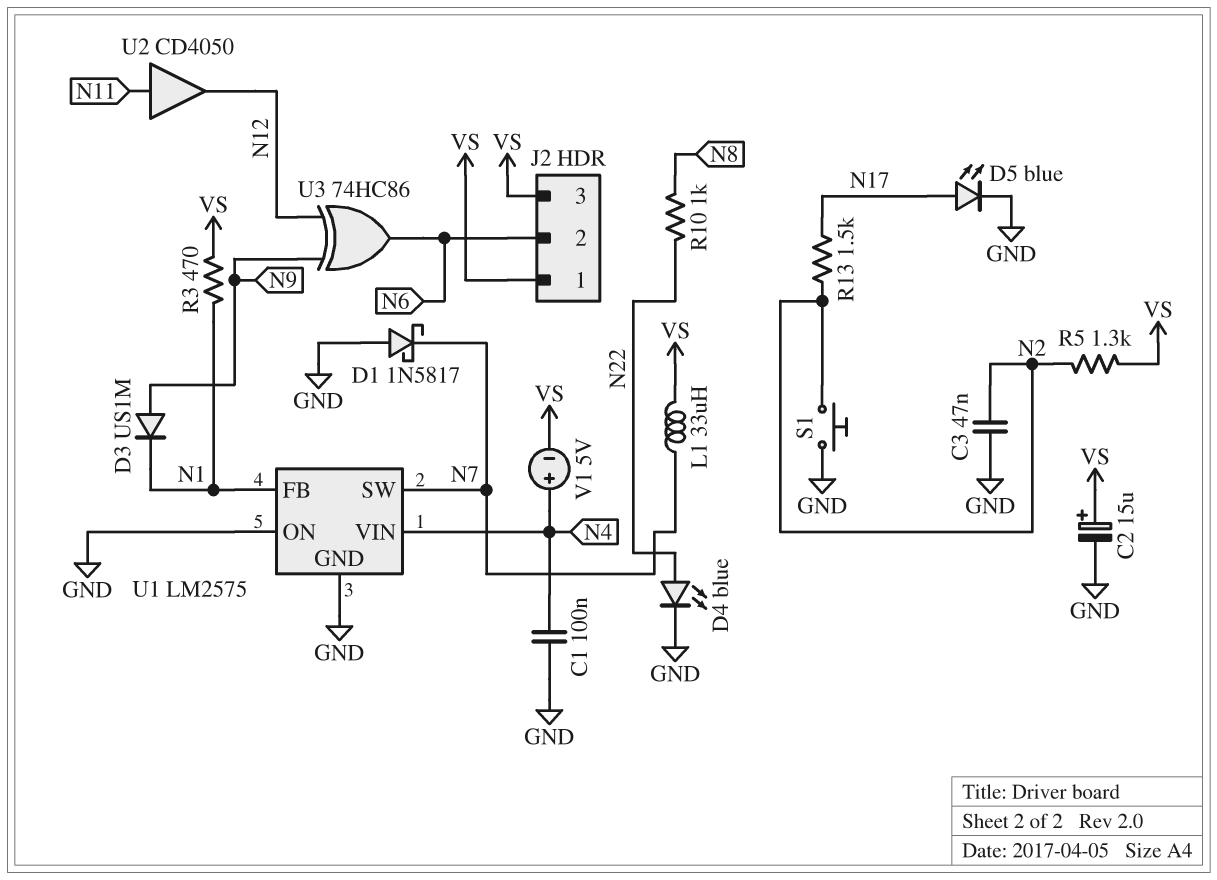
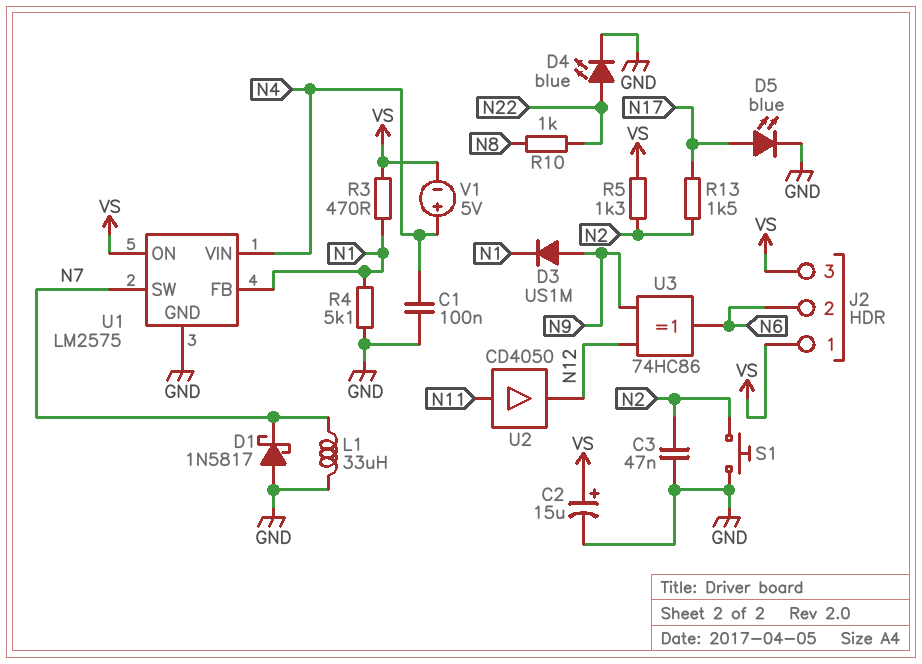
L1: 33uH (N7, VS) -> 33uH (GND, N7)
R4: none -> 5.1k (GND, N1)
U1 pin ON: GND -> VS

